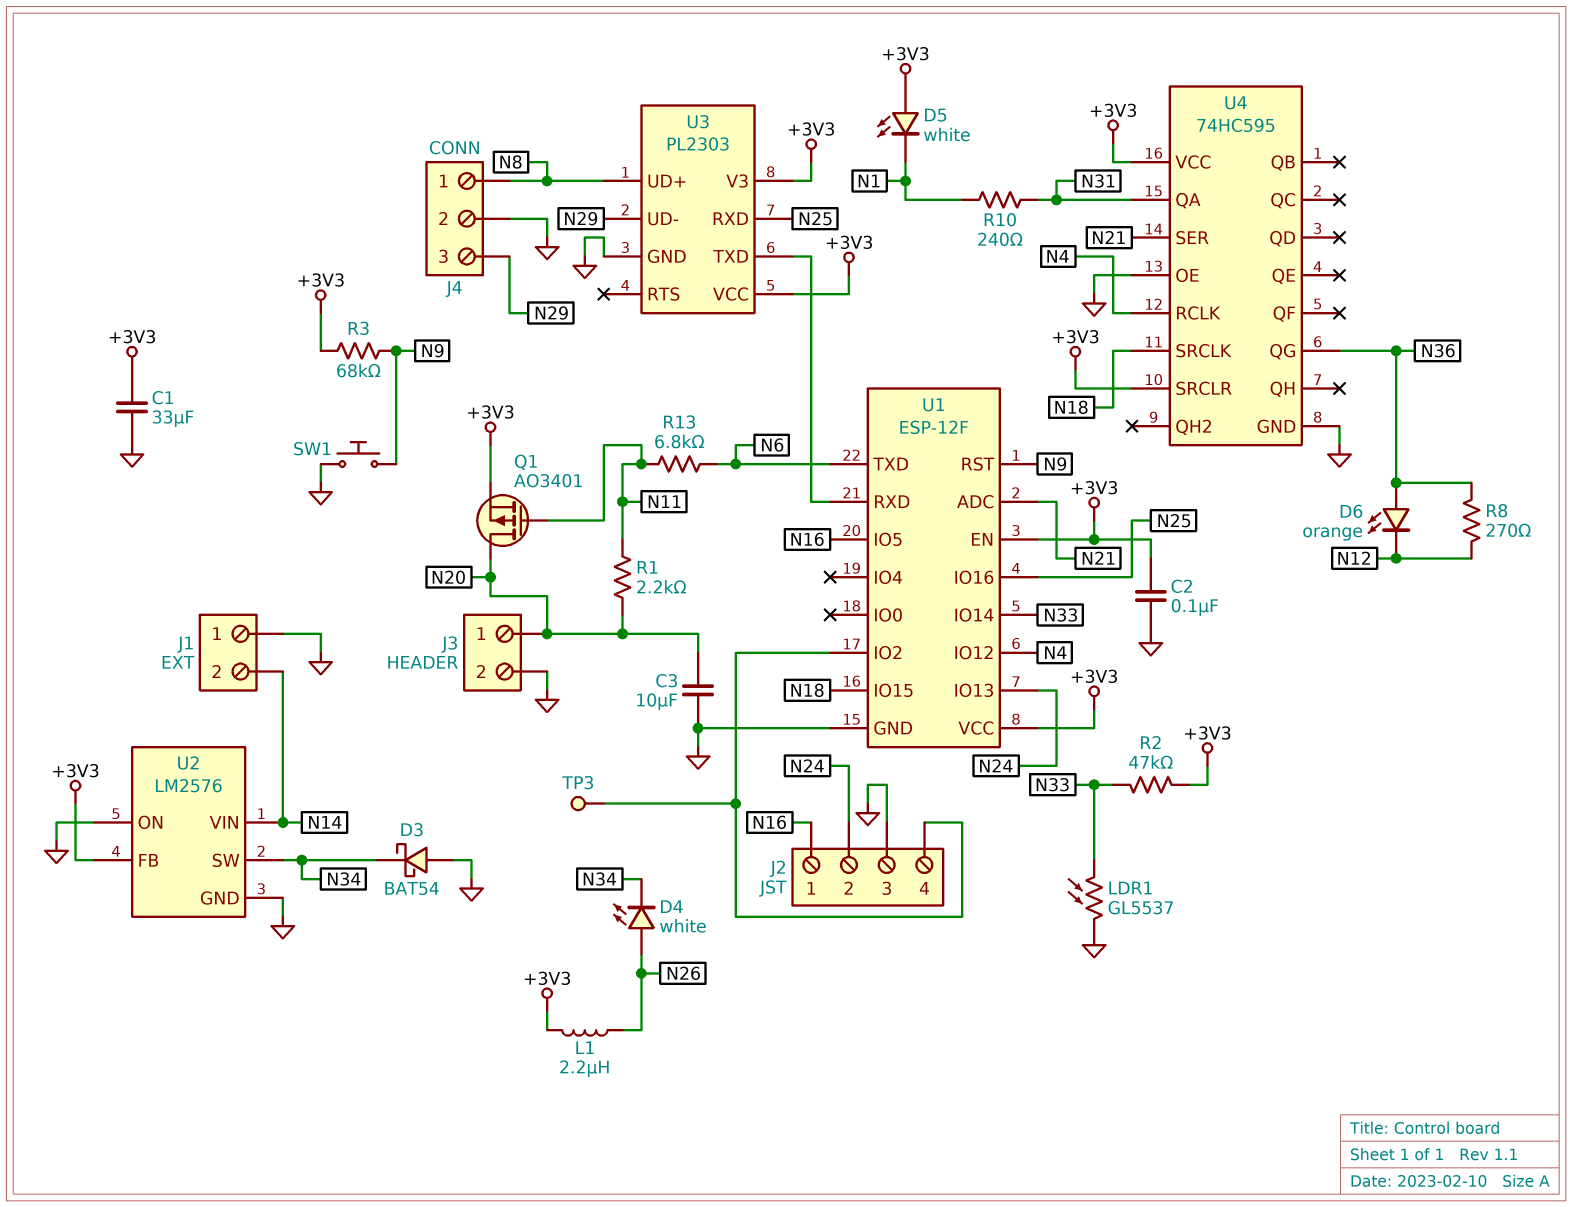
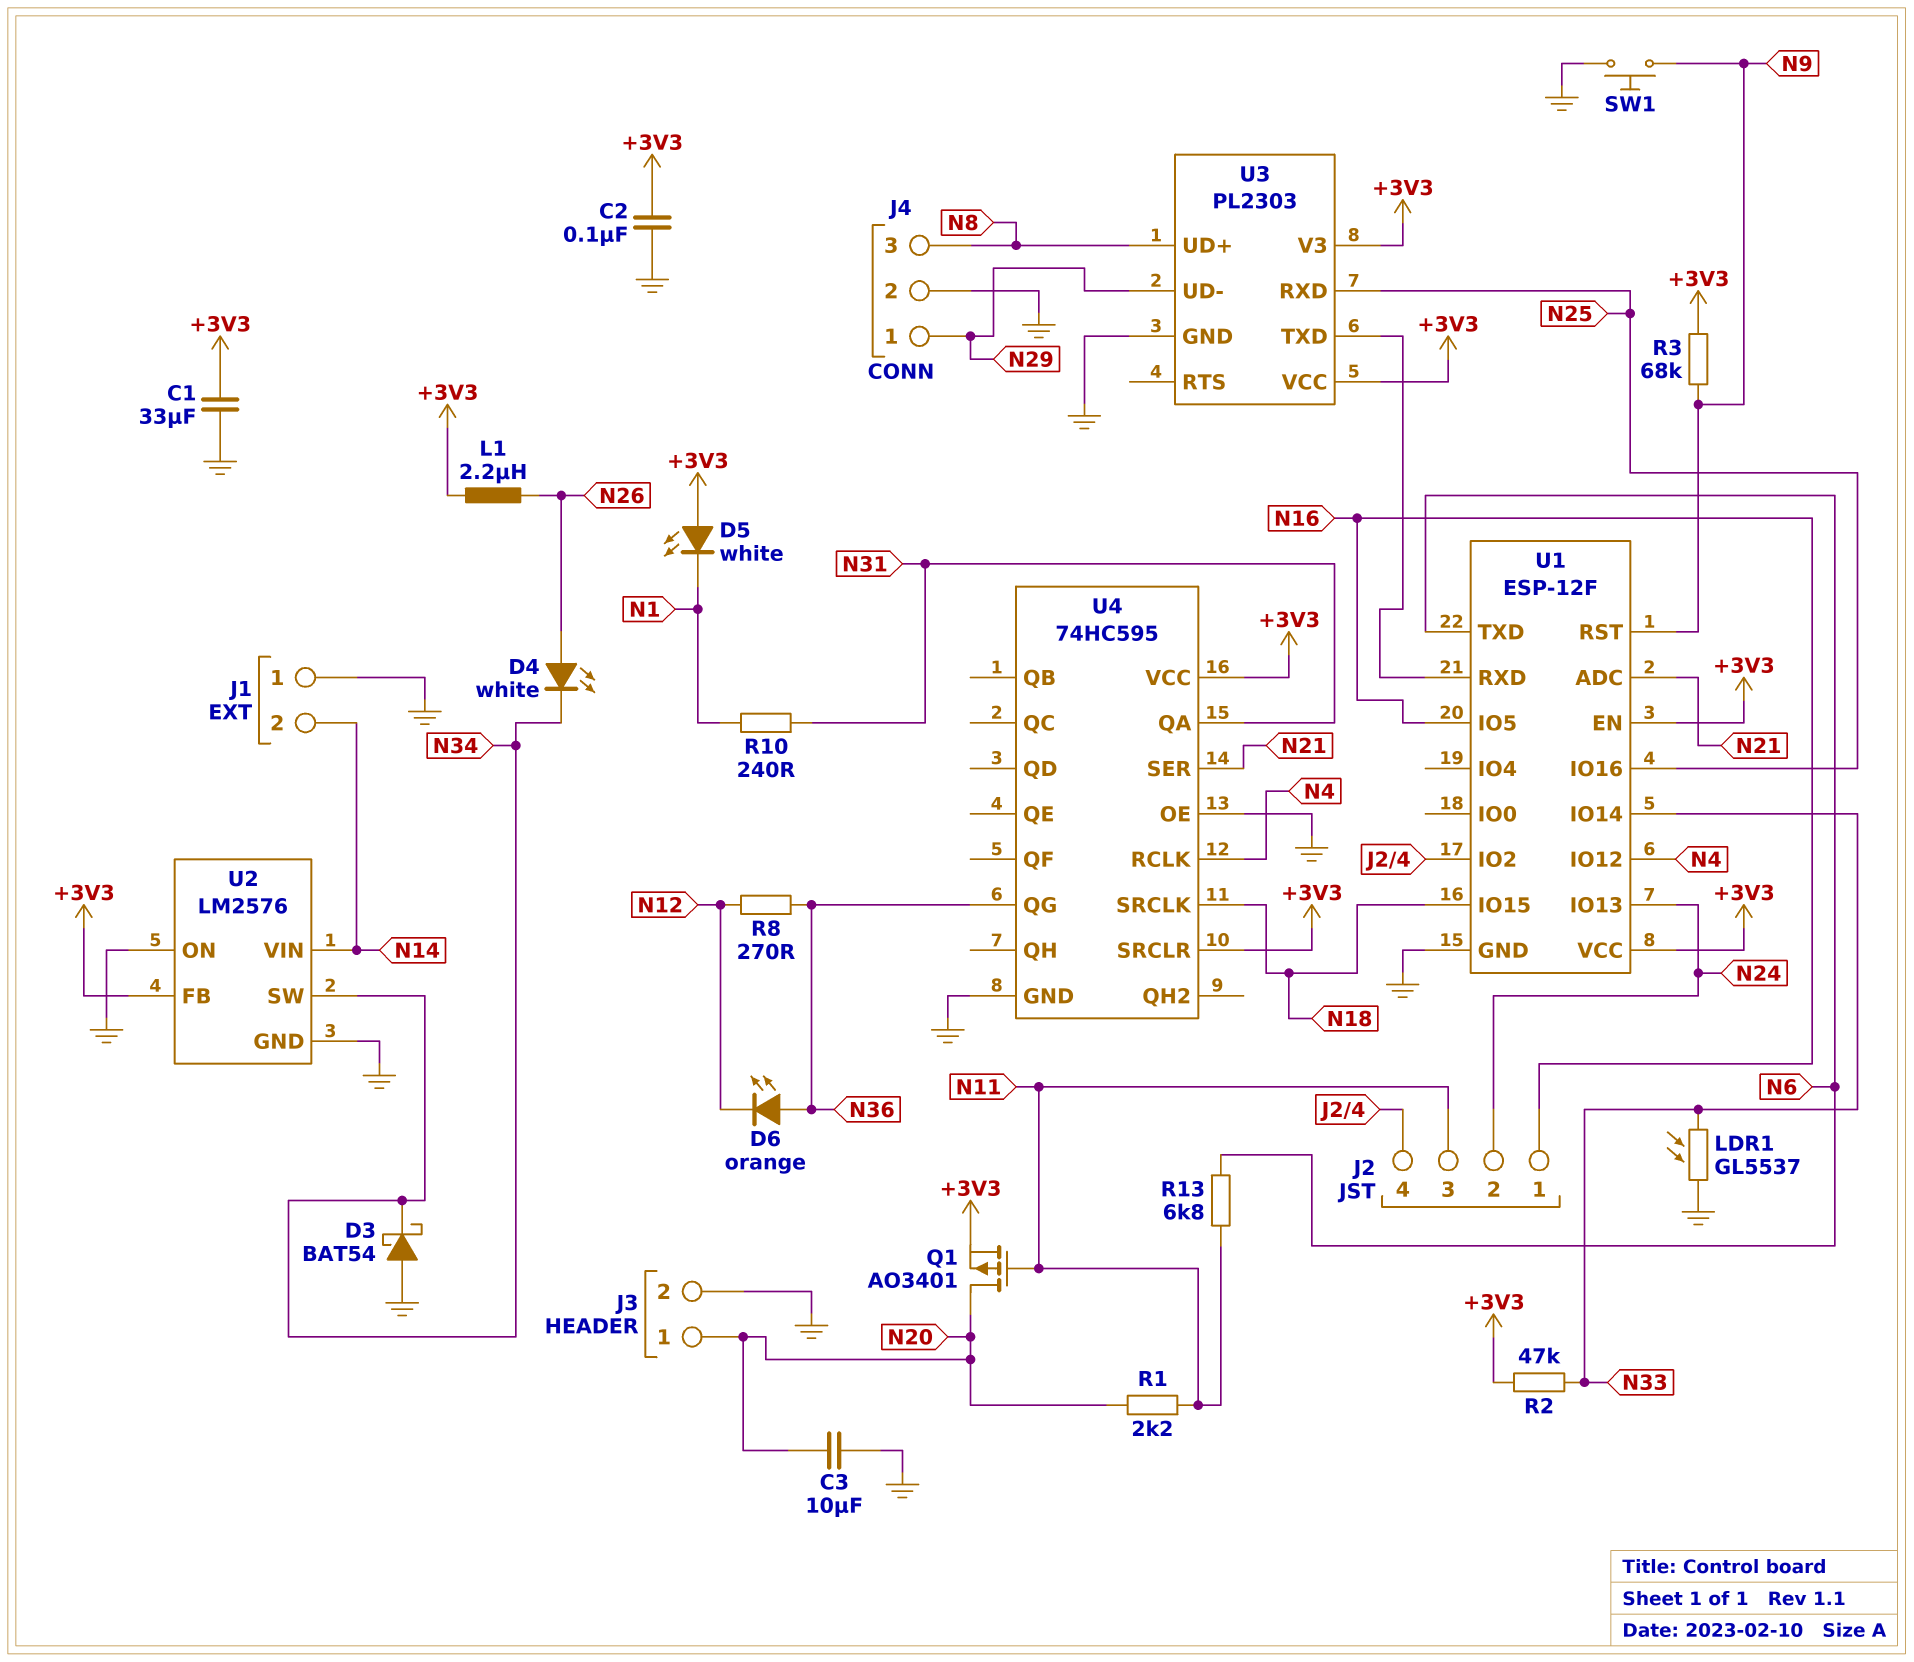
J2 pin 3: GND -> N11
J4 pin 1: N8 -> N29
J4 pin 3: N29 -> N8
TP3: test point (J2/4) -> none

